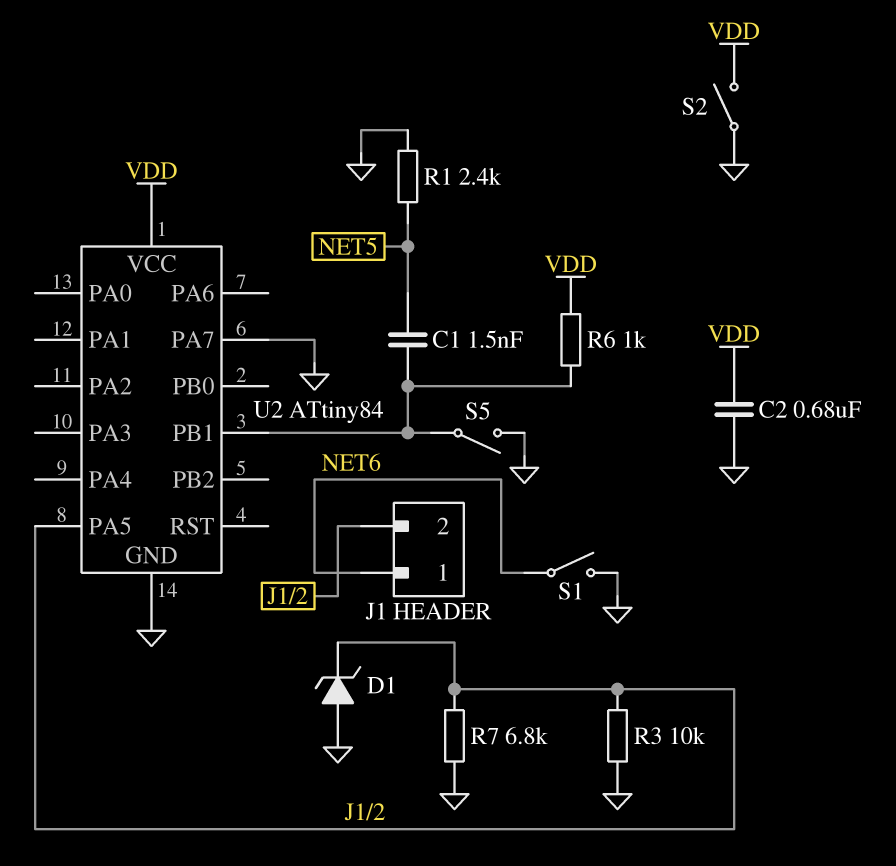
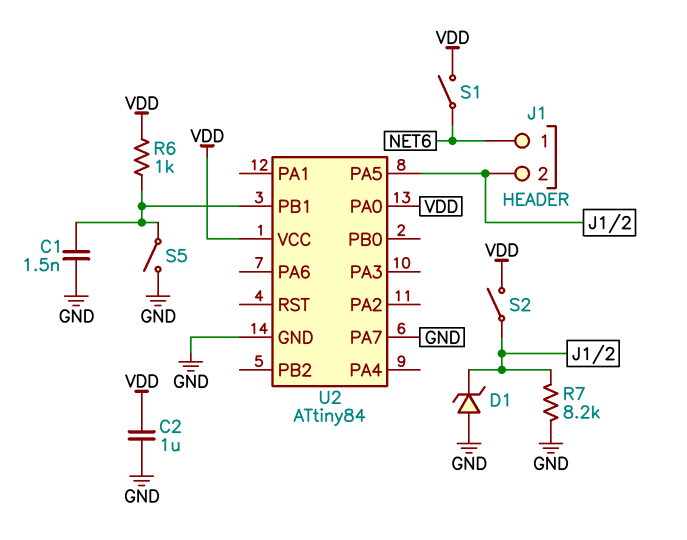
C1: 1.5nF (NET5, U2/PB1) -> 1.5nF (GND, U2/PB1)
C2: 680nF (GND, VDD) -> 1uF (GND, VDD)
R1: 2.4k (GND, NET5) -> none
R3: 10k (GND, J1/2) -> none
R7: 6.8k (GND, J1/2) -> 8.2k (GND, J1/2)
S1: switch (GND, NET6) -> switch (NET6, VDD)
S2: switch (GND, VDD) -> switch (J1/2, VDD)
U2 pin PA0: none -> VDD

